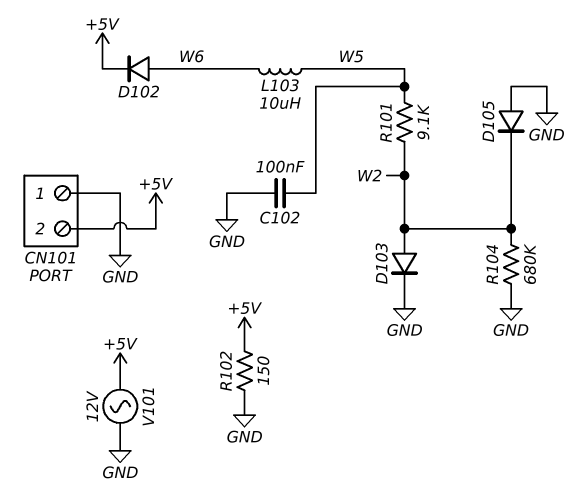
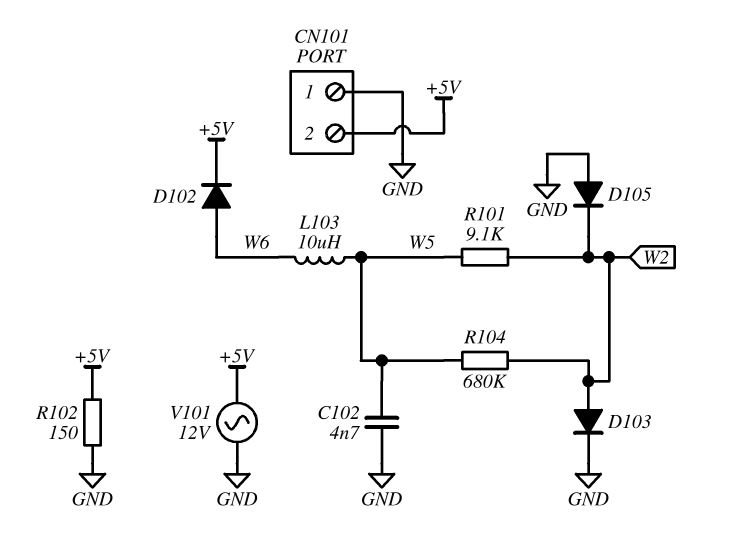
C102: 100nF (GND, W5) -> 4.7nF (GND, W5)
R104: 680k (GND, W2) -> 680k (W2, W5)

